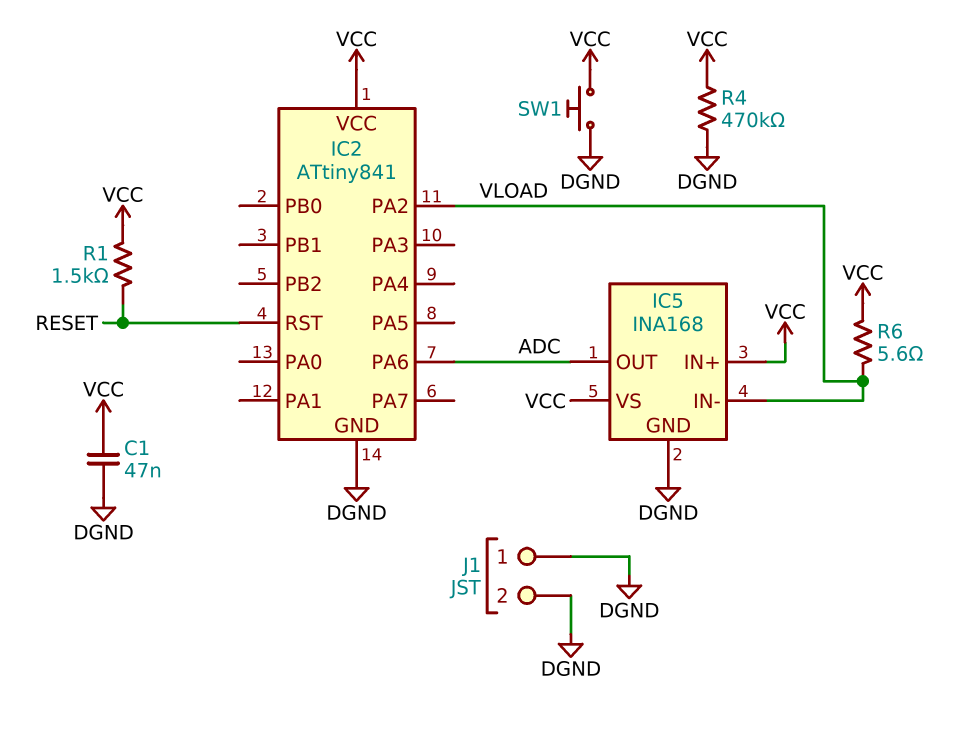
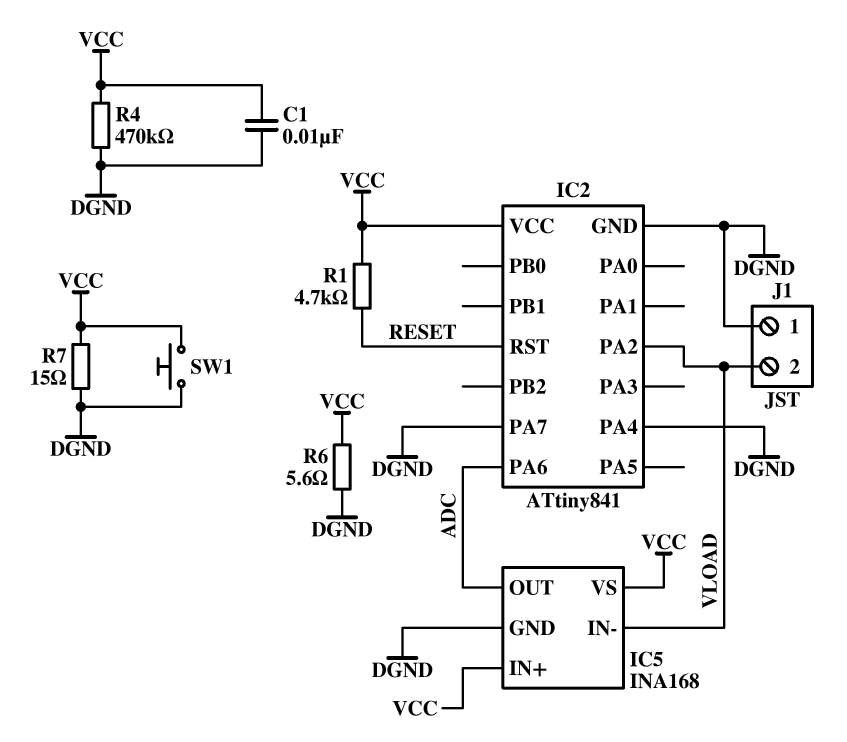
C1: 47nF (DGND, VCC) -> 10nF (DGND, VCC)
IC2 pin PA4: none -> DGND
IC2 pin PA7: none -> DGND
J1 pin 2: DGND -> VLOAD
R1: 1.5k (RESET, VCC) -> 4.7k (RESET, VCC)
R6: 5.6 (VCC, VLOAD) -> 5.6 (DGND, VCC)
R7: none -> 15 (DGND, VCC)

